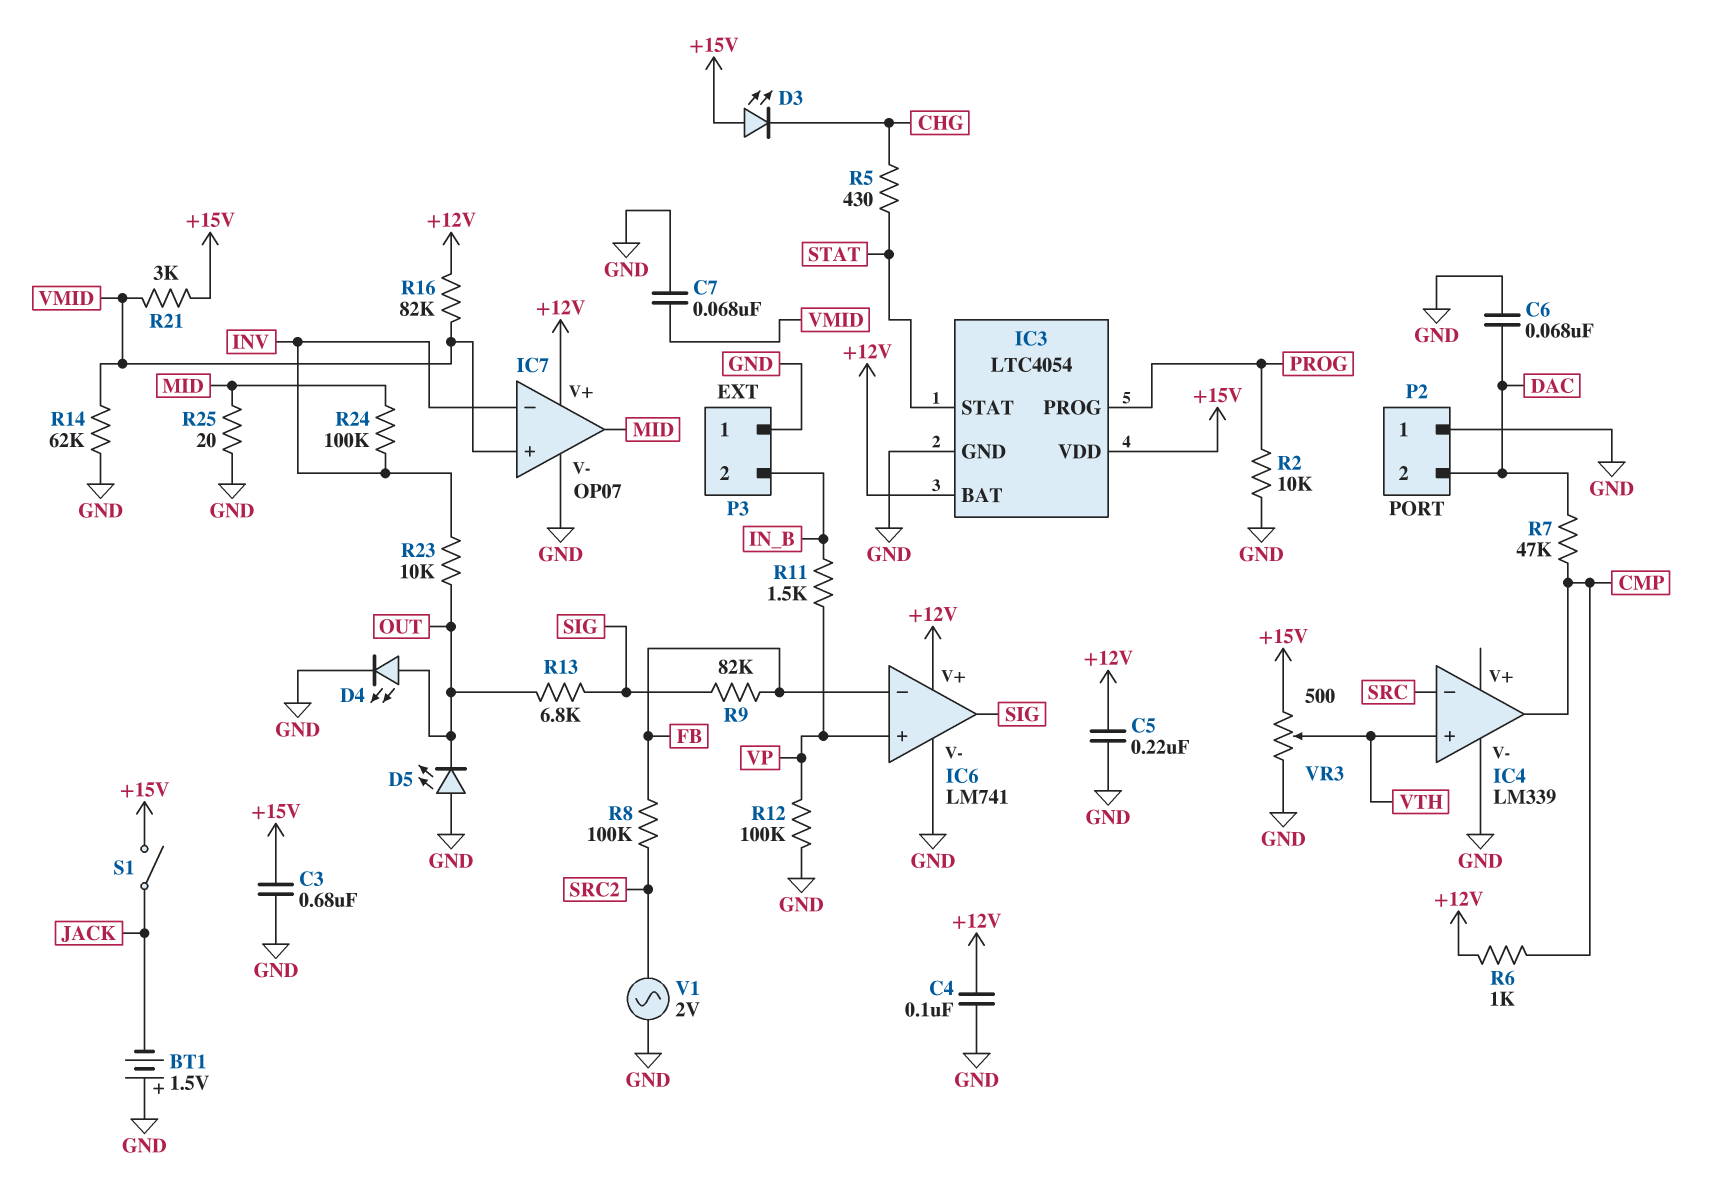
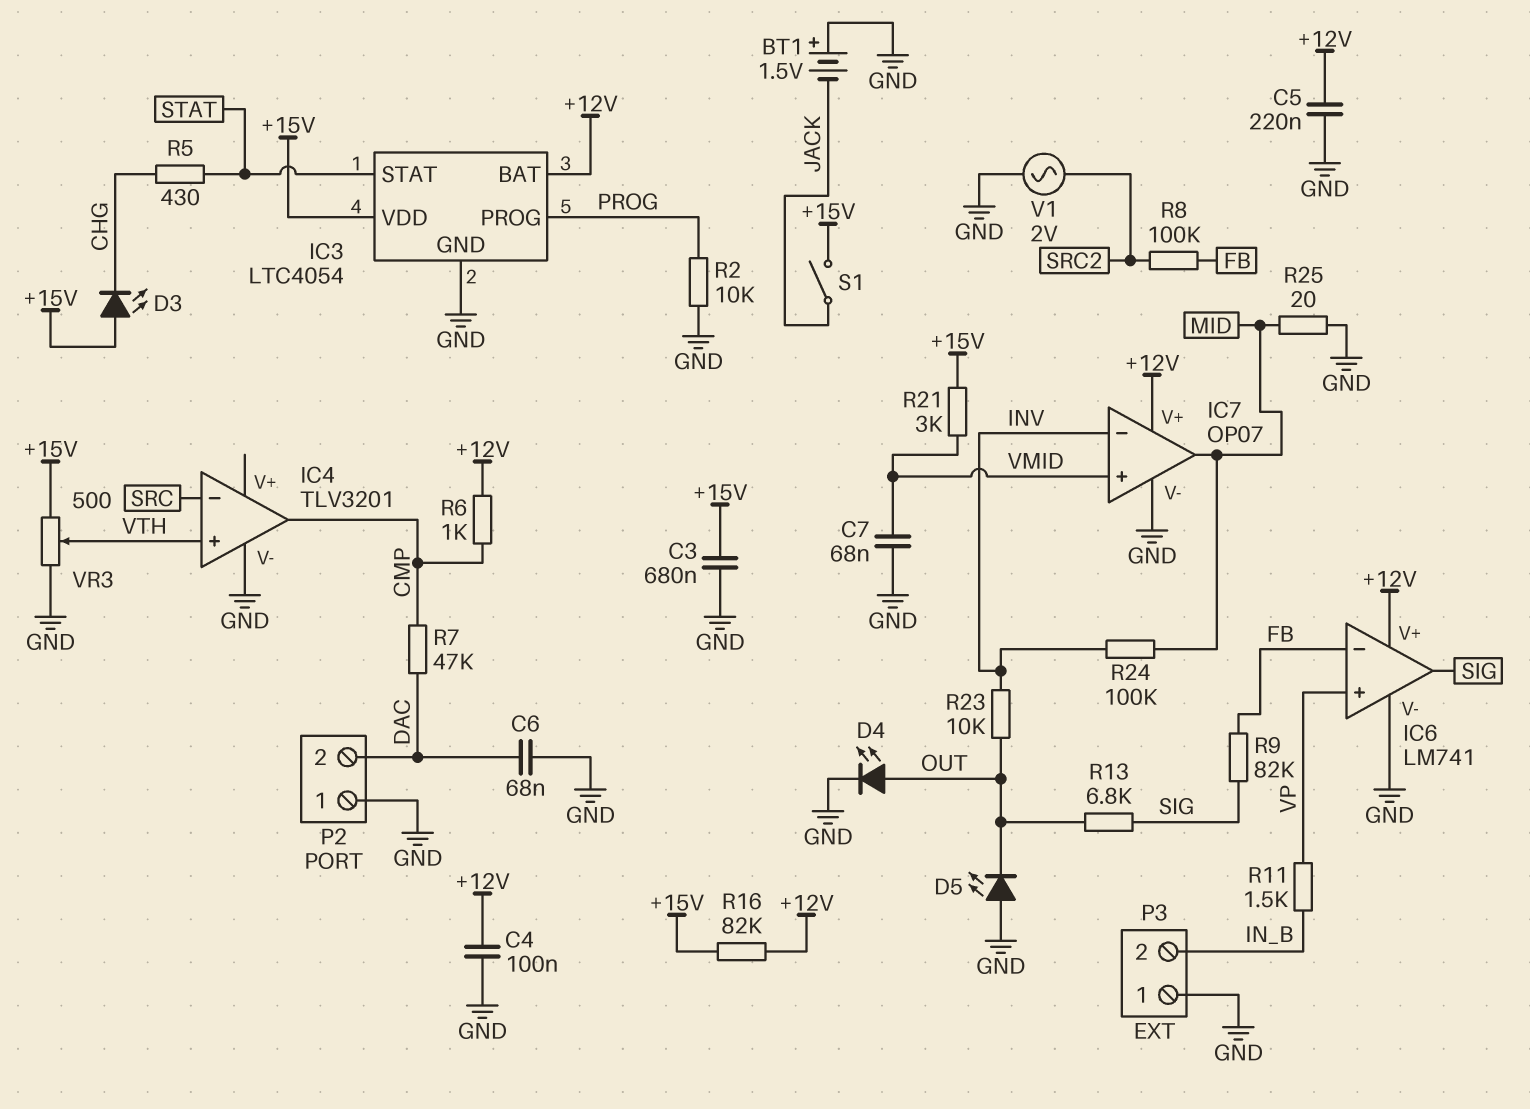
IC4: LM339 -> TLV3201
R12: 100k (GND, VP) -> none
R14: 62k (GND, VMID) -> none
R16: 82k (+12V, VMID) -> 82k (+12V, +15V)

